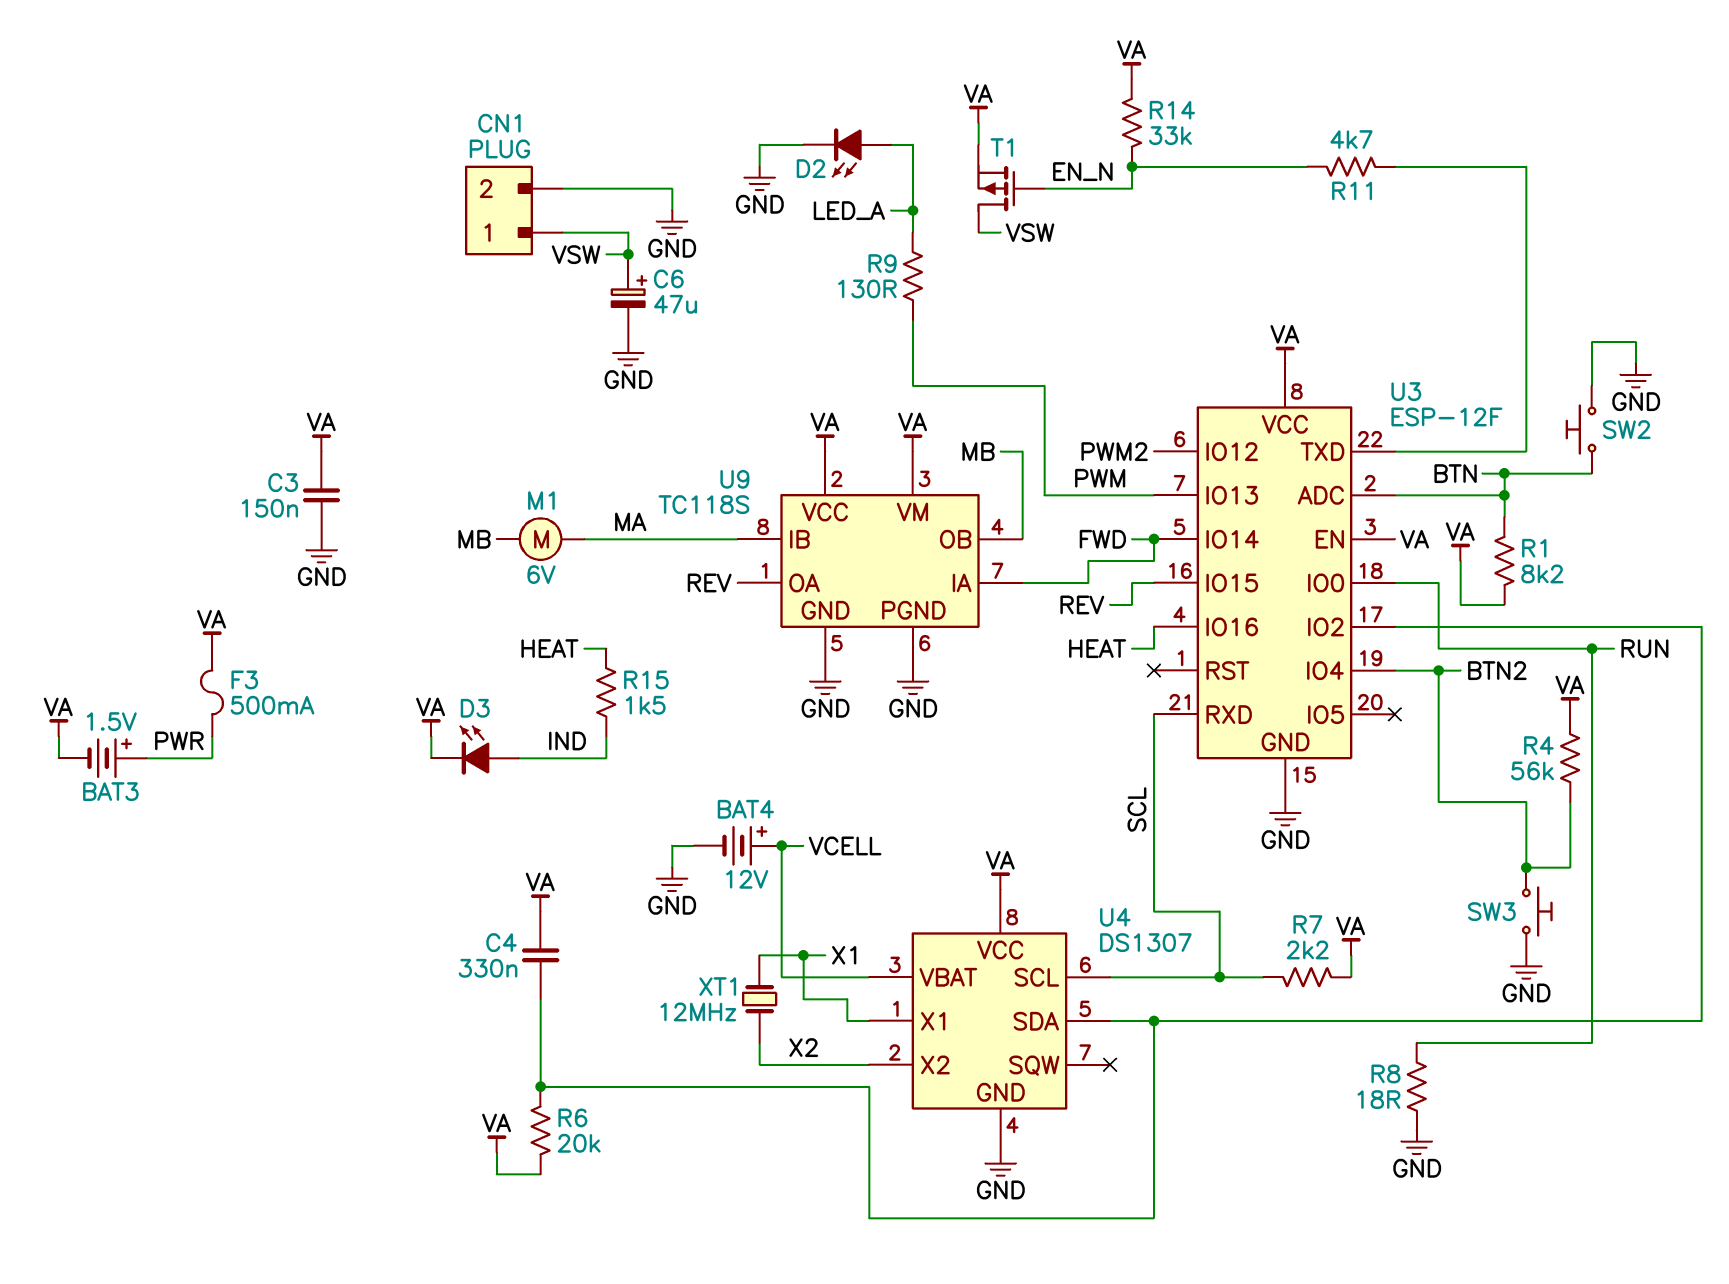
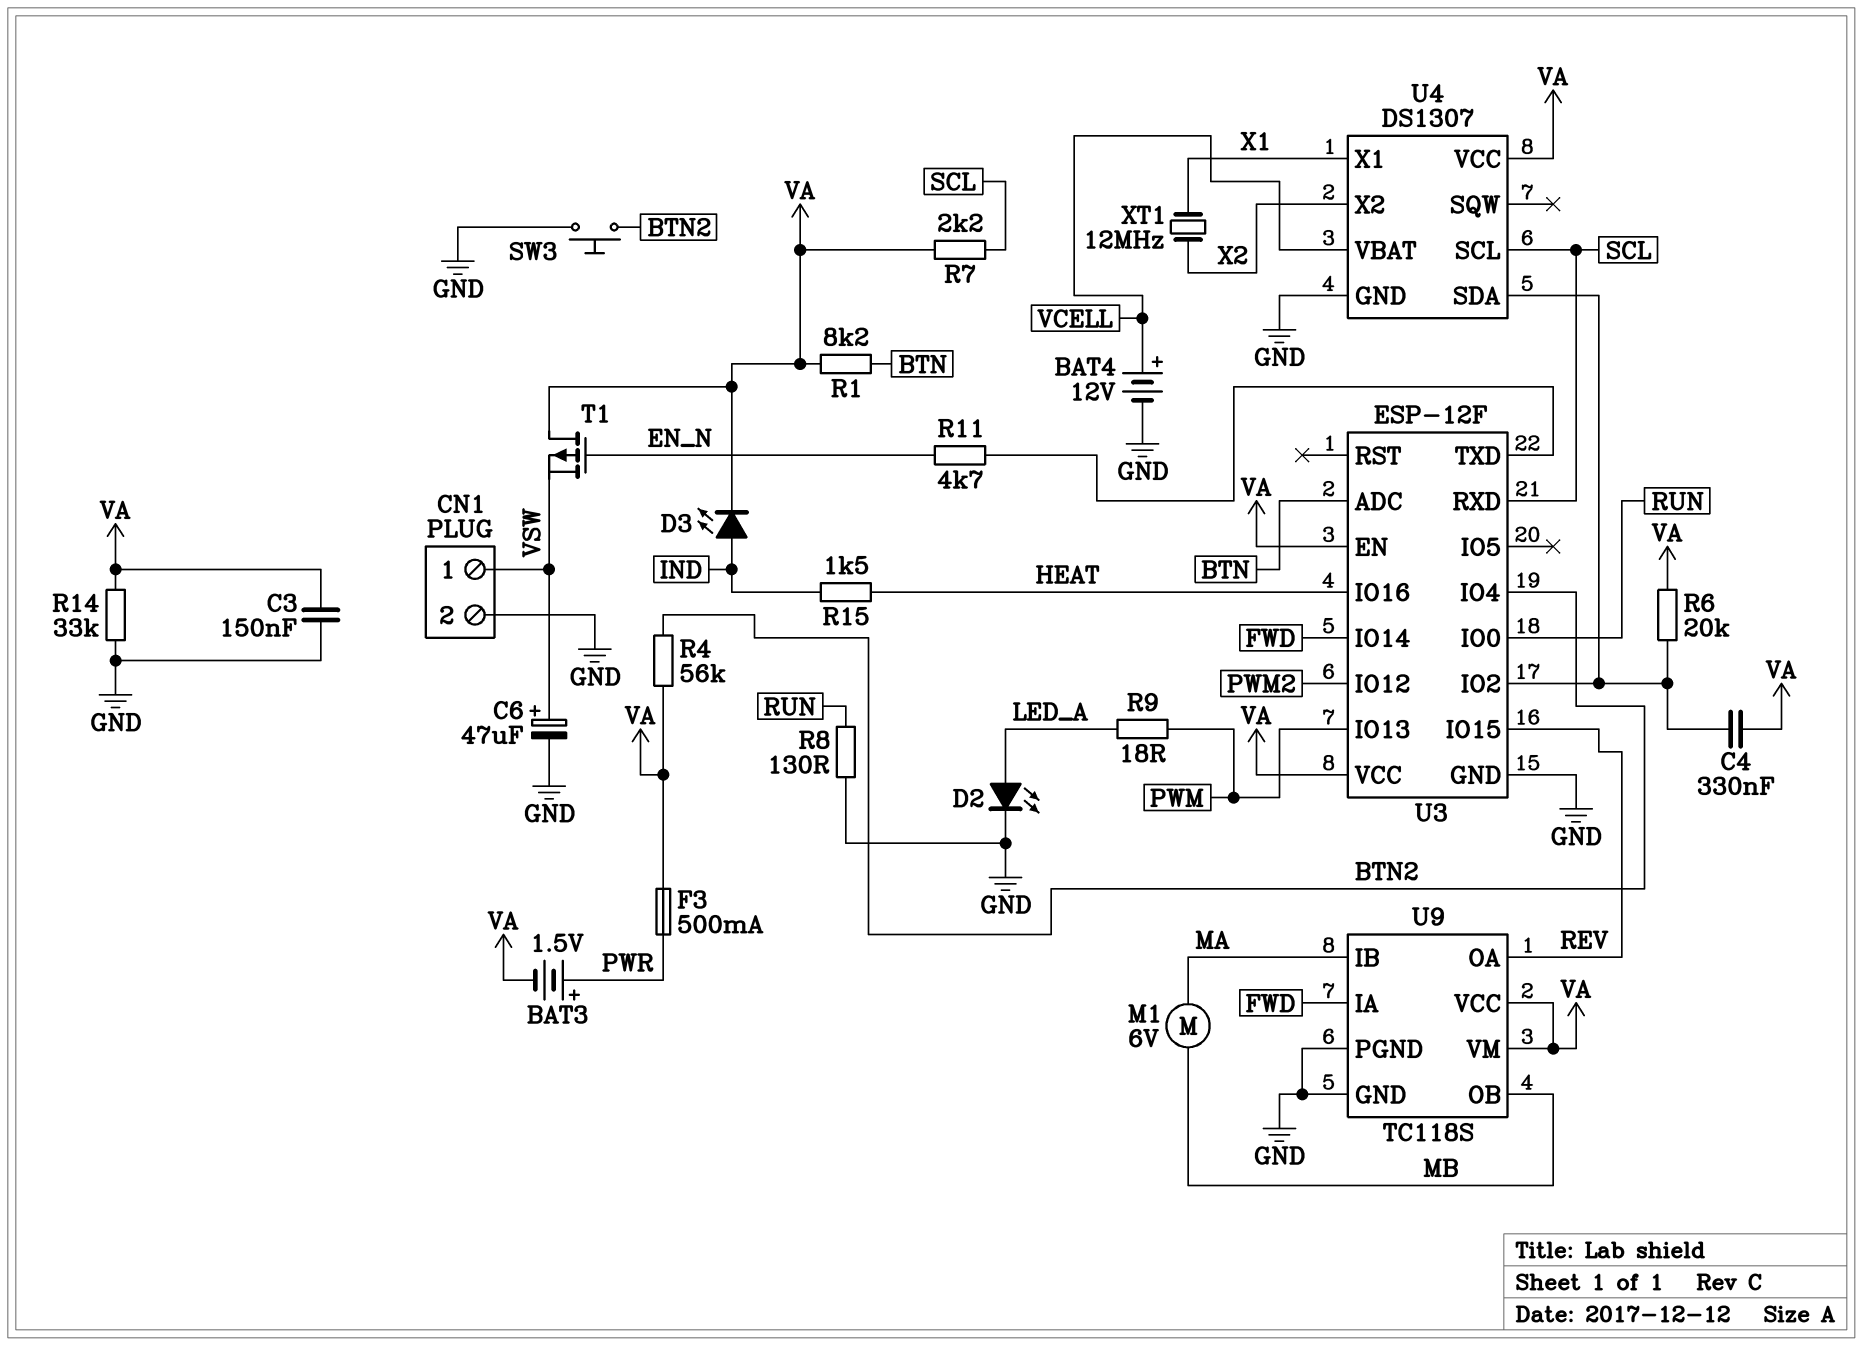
R8: 18 (GND, RUN) -> 130 (GND, RUN)
R9: 130 (LED_A, PWM) -> 18 (LED_A, PWM)
R14: 33k (EN_N, VA) -> 33k (GND, VA)
SW2: button (BTN, GND) -> none
T1: PMOS (G EN_N, D VSW, S VA) -> PMOS (G EN_N, D VA, S VSW)

